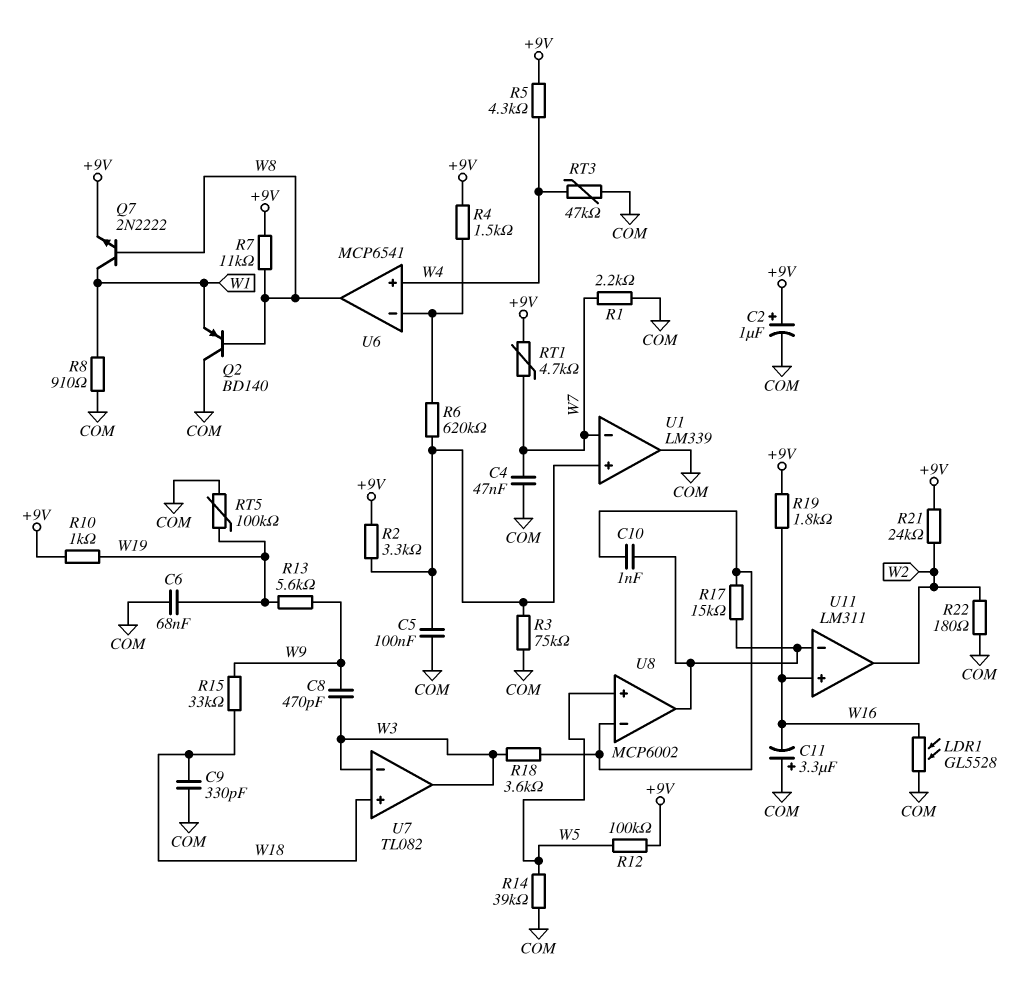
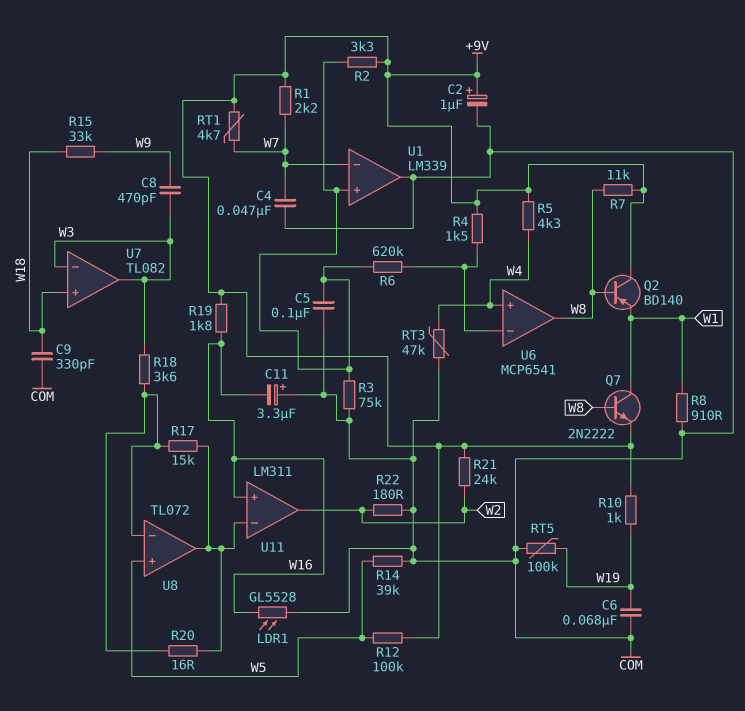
C10: 1nF (U8/in-, U8/out) -> none
Q2: PNP BD140 (B W8, C COM, E W1) -> PNP BD140 (B W8, C +9V, E W1)
R1: 2.2k (COM, W7) -> 2.2k (+9V, W7)
R13: 5.6k (W9, W19) -> none
R20: none -> 16 (U8/in-, U8/out)
U8: MCP6002 -> TL072

